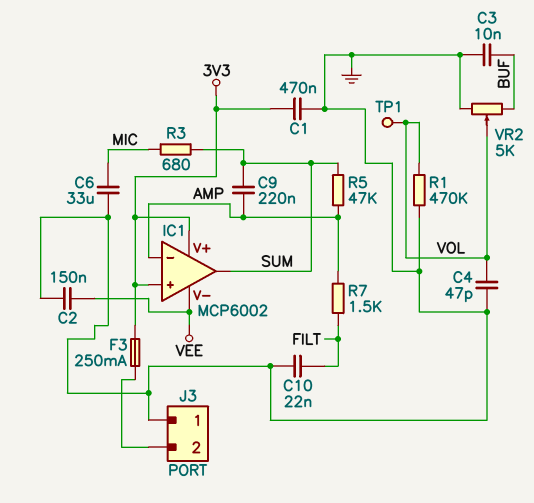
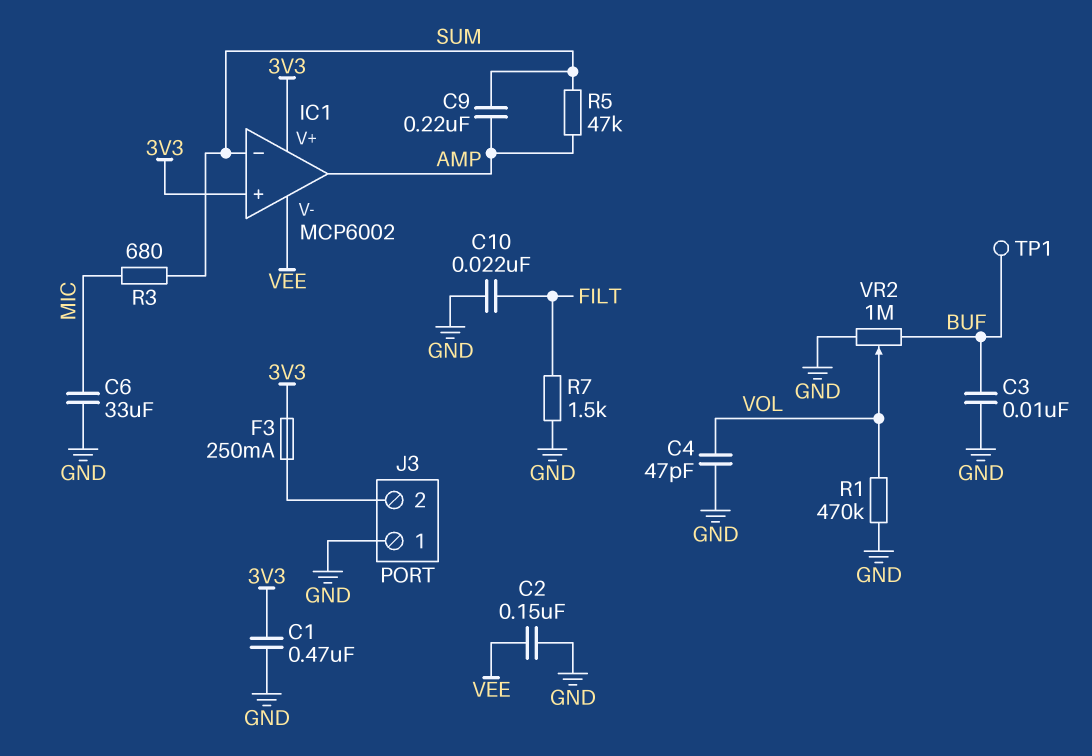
IC1 pin in-: AMP -> SUM
IC1 pin out: SUM -> AMP
R7: 1.5k (AMP, FILT) -> 1.5k (FILT, GND)
TP1: test point (VOL) -> test point (BUF)
VR2: 5k (BUF, GND, wiper VOL) -> 1M (BUF, GND, wiper VOL)

